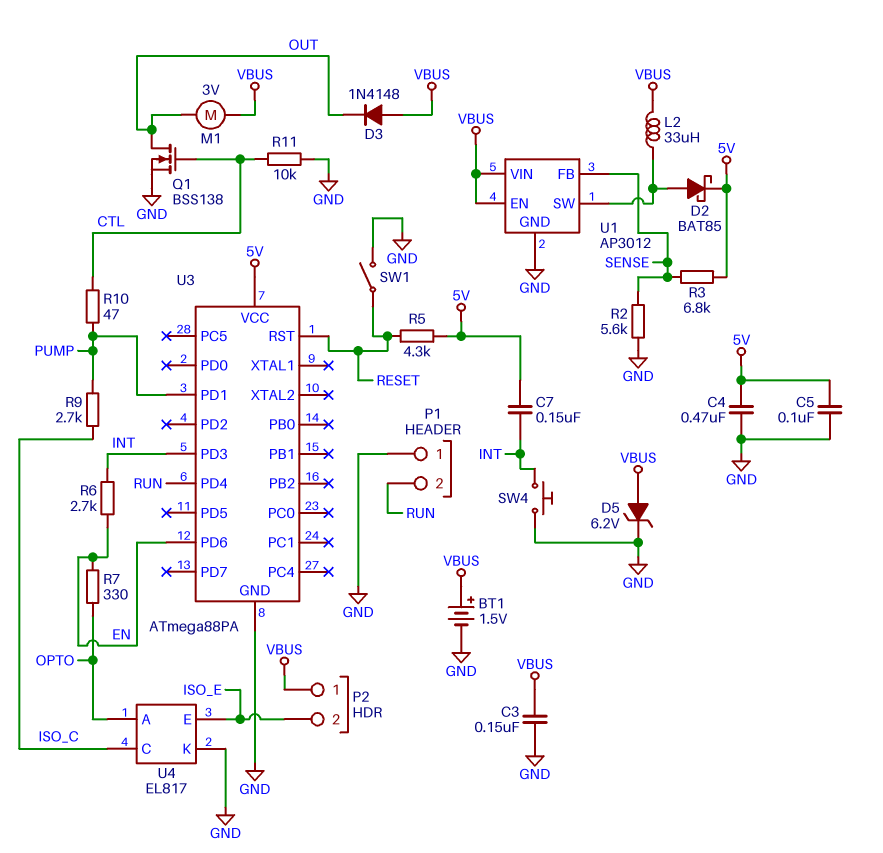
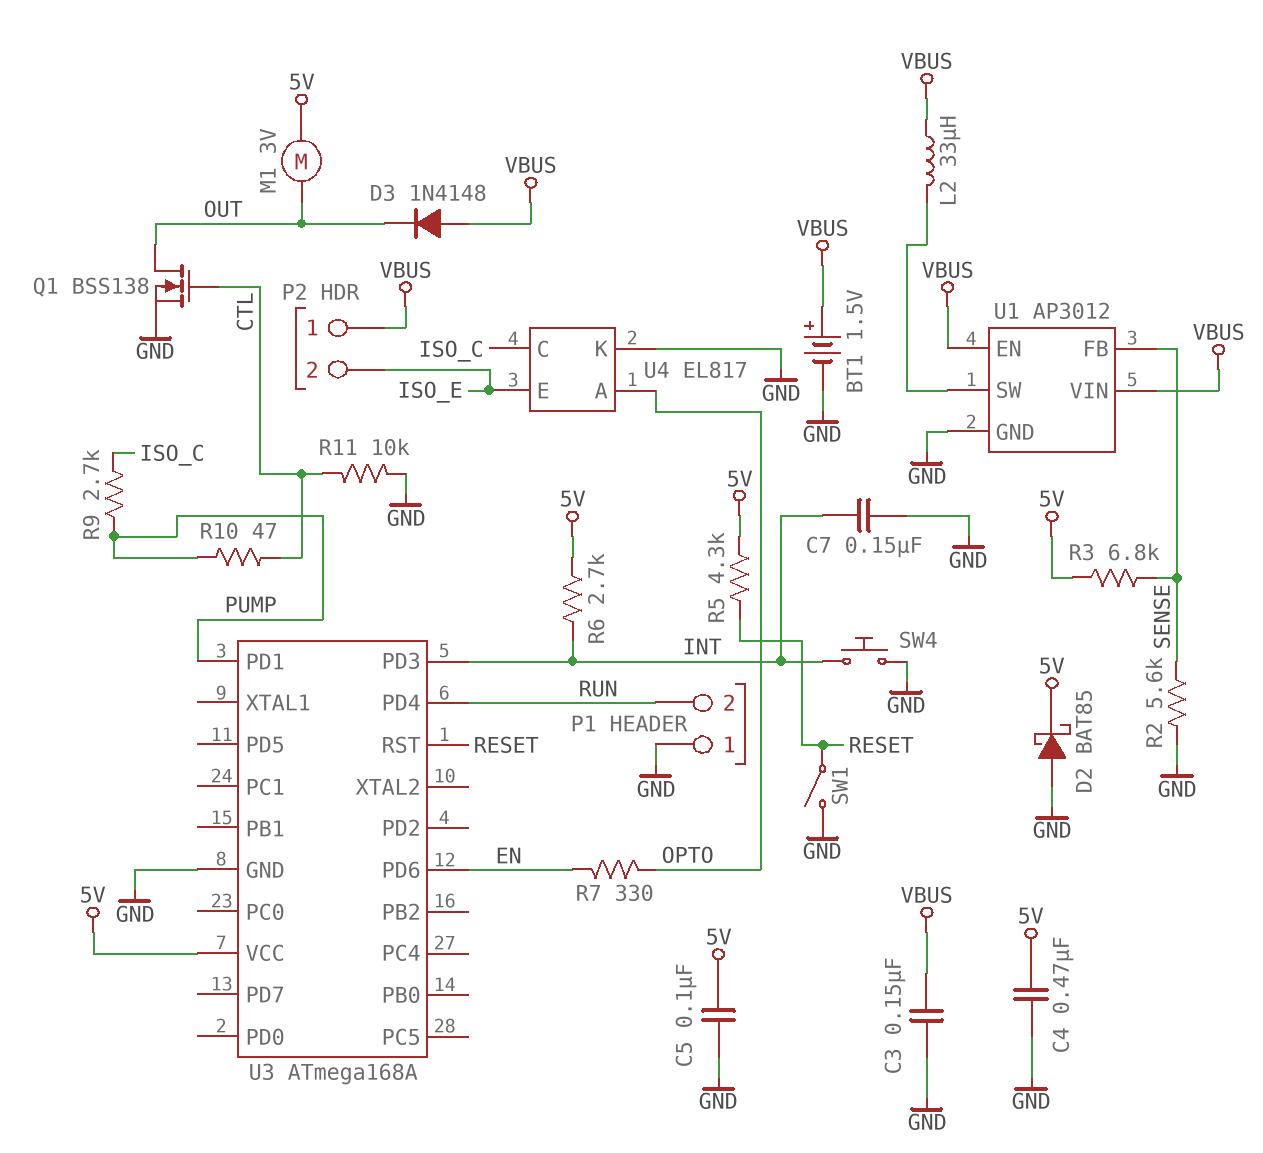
C7: 150nF (5V, INT) -> 150nF (GND, INT)
D2: schottky BAT85 (A U1/SW, K 5V) -> schottky BAT85 (A GND, K 5V)
D5: zener 6.2V (A VBUS, K GND) -> none
M1: motor 3V (OUT, VBUS) -> motor 3V (5V, OUT)
R6: 2.7k (EN, INT) -> 2.7k (5V, INT)
U3: ATmega88PA -> ATmega168A

